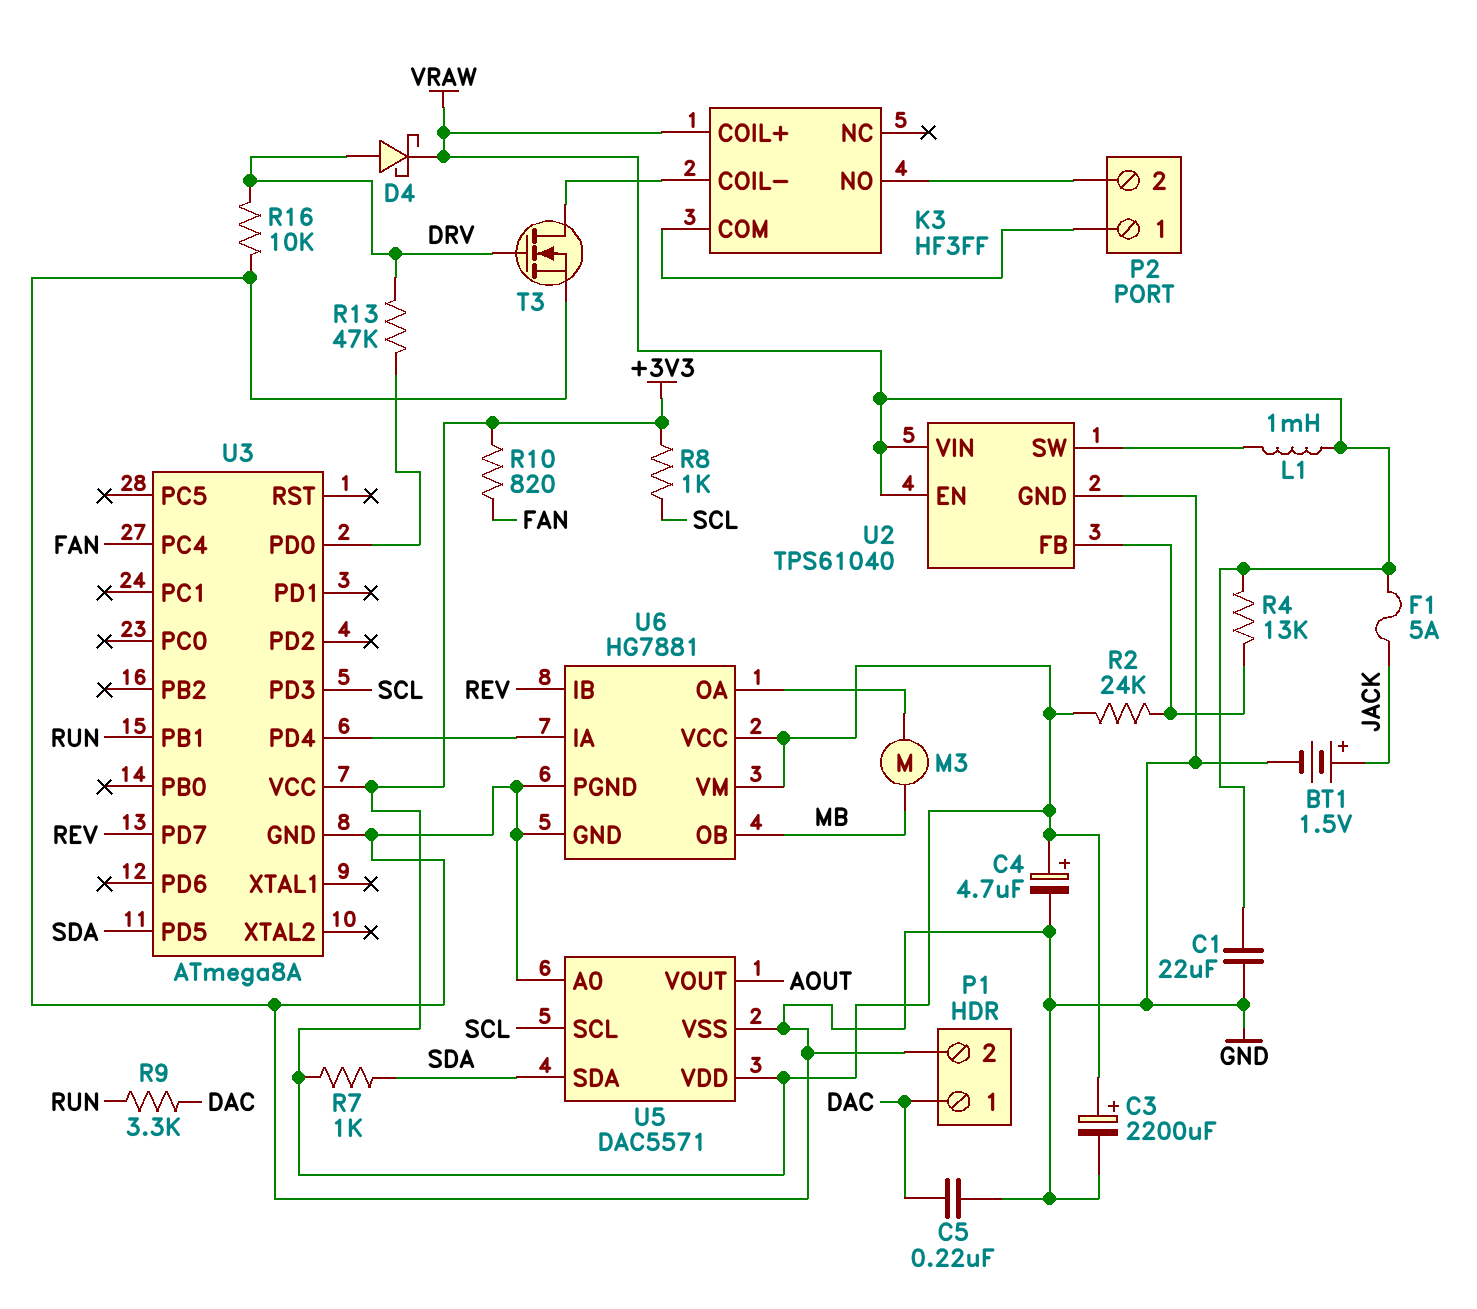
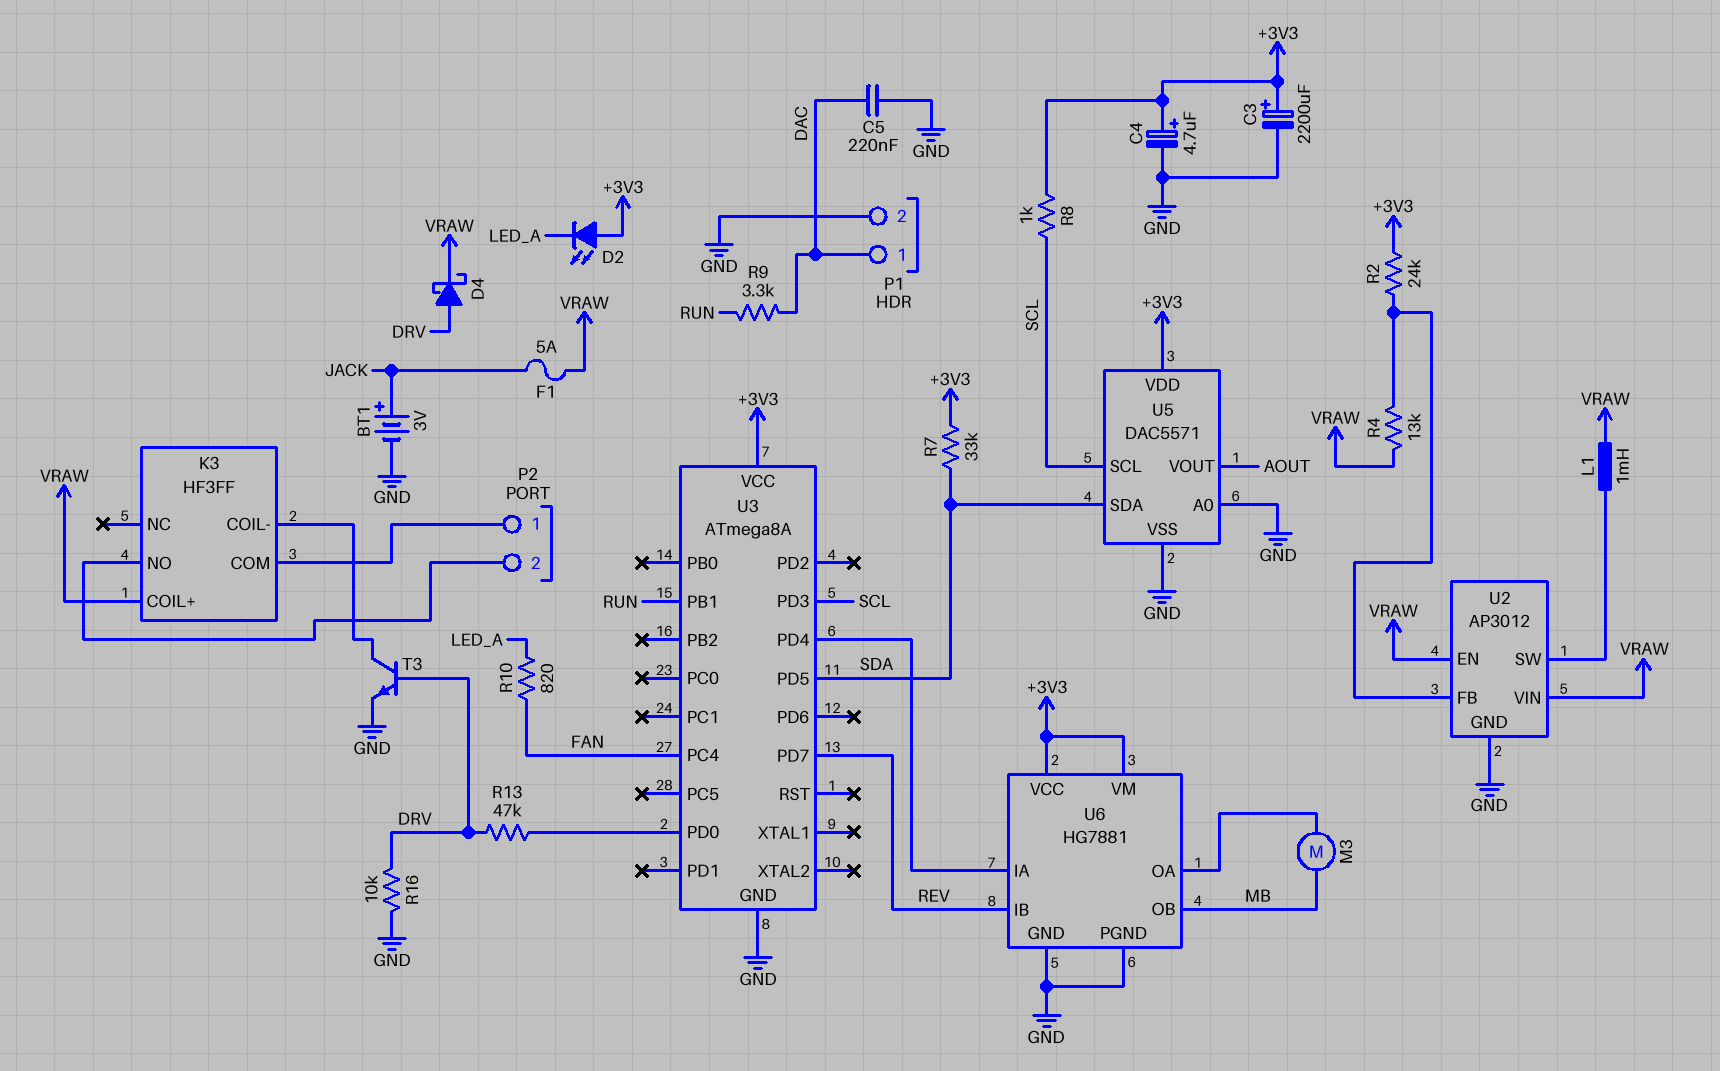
BT1: 1.5V (plus JACK, minus GND) -> 3V (plus JACK, minus GND)
C1: 22uF (GND, VRAW) -> none
D2: none -> LED (A +3V3, K LED_A)
R7: 1k (+3V3, SDA) -> 33k (+3V3, SDA)
R10: 820 (+3V3, FAN) -> 820 (FAN, LED_A)
T3: NMOS (G DRV, D K3/COIL-, S GND) -> NPN (B DRV, C K3/COIL-, E GND)
U2: TPS61040 -> AP3012

